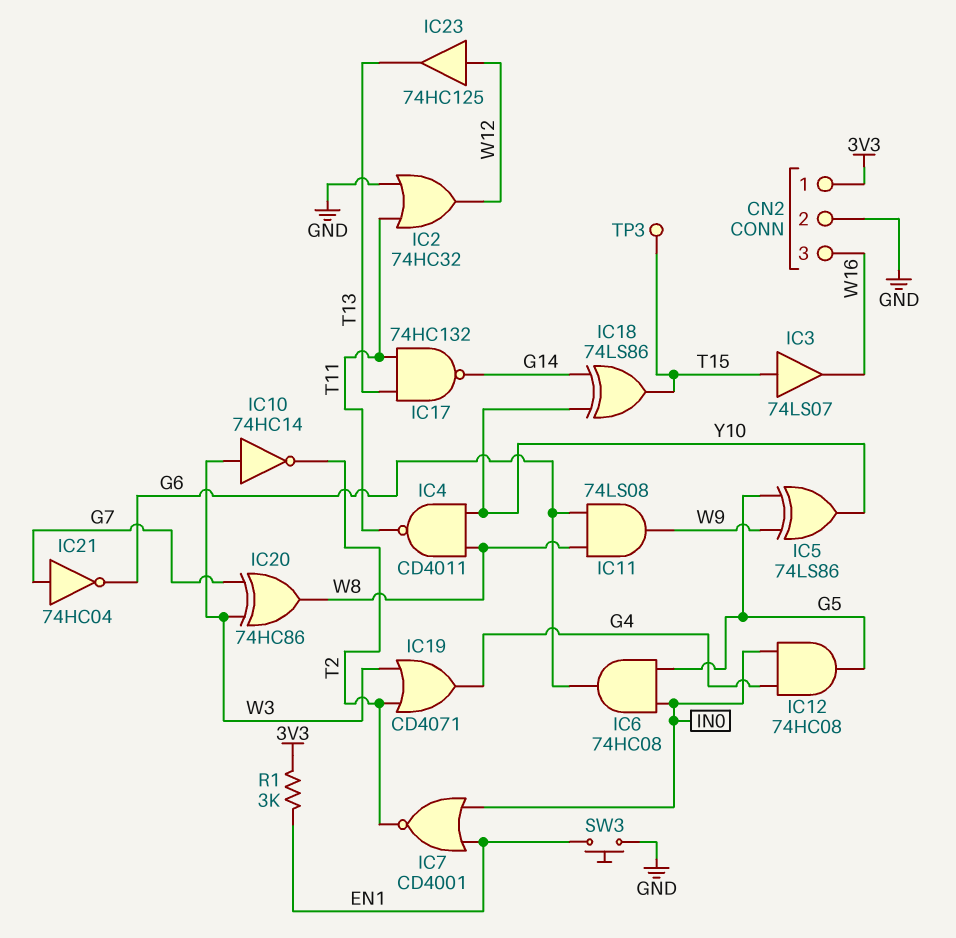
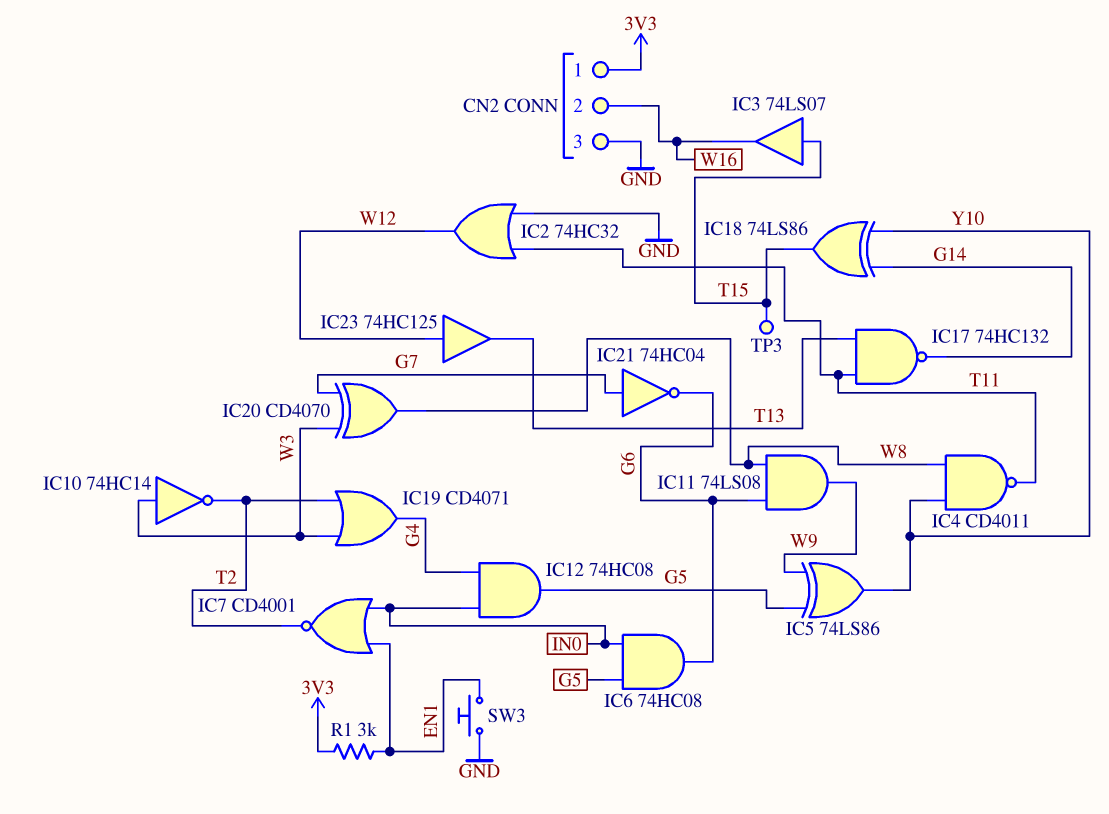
CN2 pin 2: GND -> W16
CN2 pin 3: W16 -> GND
IC20: XOR 74HC86 (in G7, in W3, out W8) -> XOR CD4070 (in G7, in W3, out W8)

